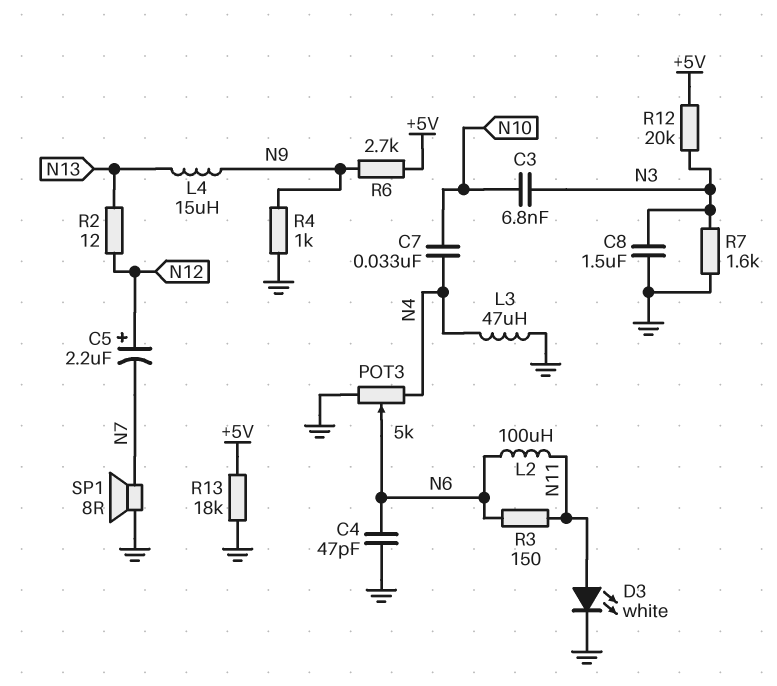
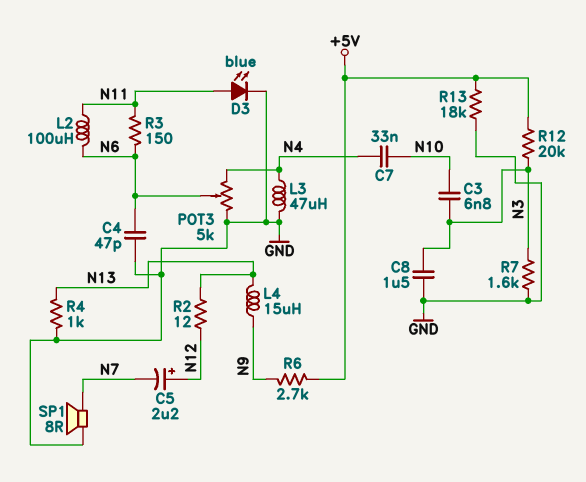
D3: LED white (A N11, K GND) -> LED blue (A N11, K GND)
R4: 1k (GND, N9) -> 1k (GND, N13)

